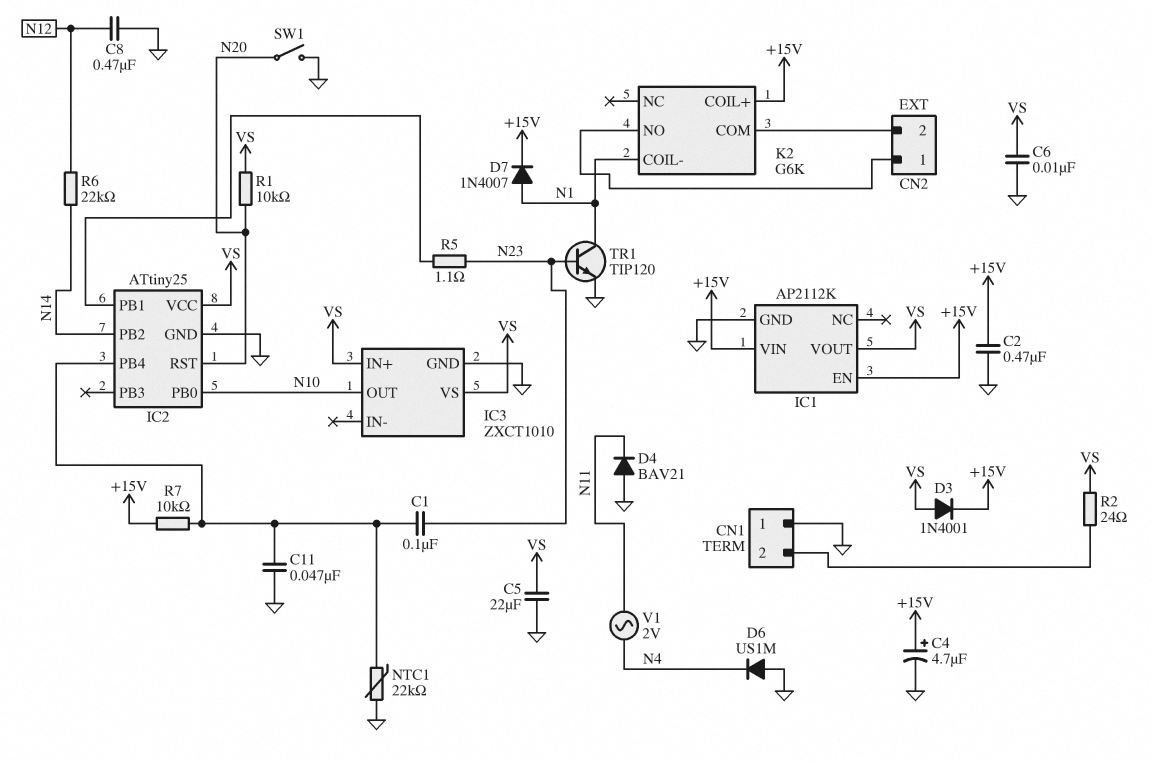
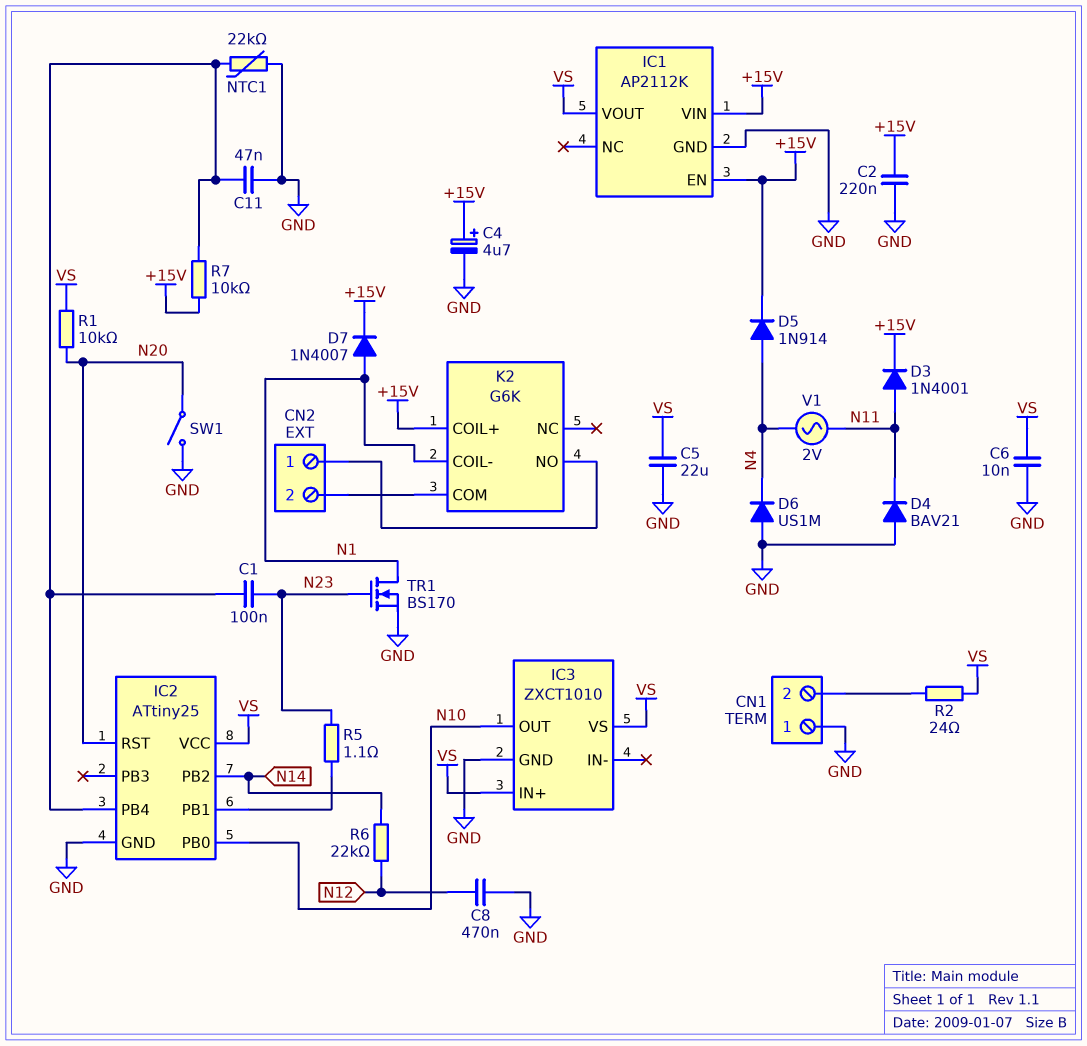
C2: 470nF (+15V, GND) -> 220nF (+15V, GND)
D3: diode 1N4001 (A VS, K +15V) -> diode 1N4001 (A N11, K +15V)
D5: none -> diode 1N914 (A N4, K +15V)
TR1: NPN TIP120 (B N23, C N1, E GND) -> NMOS BS170 (G N23, D N1, S GND)

